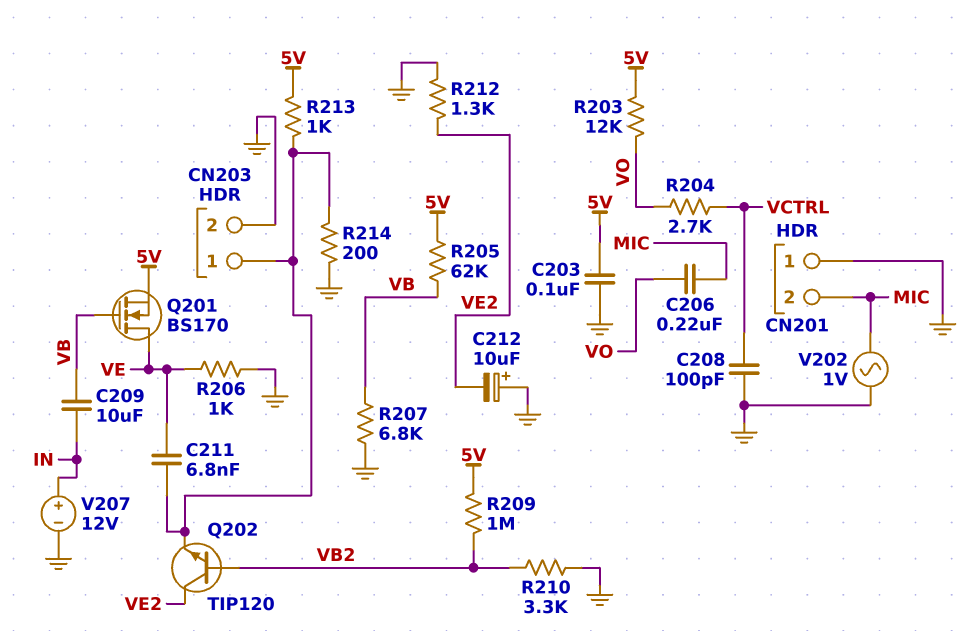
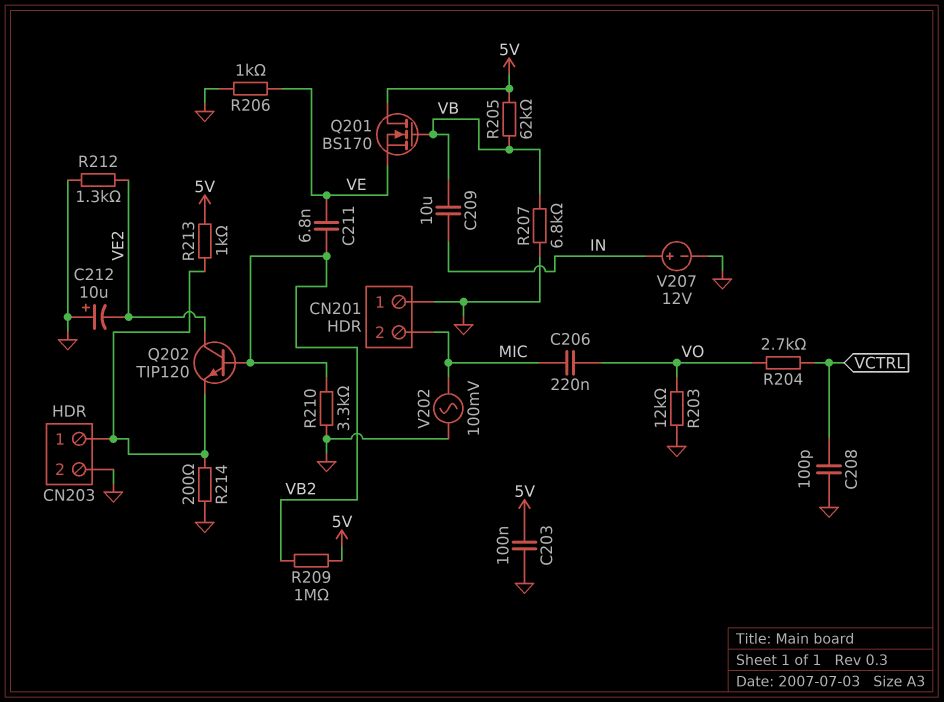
C211: 6.8nF (CN203/1, VE) -> 6.8nF (VB2, VE)
Q201: NMOS BS170 (G VB, D VE, S 5V) -> NMOS BS170 (G VB, D 5V, S VE)
R203: 12k (5V, VO) -> 12k (GND, VO)
V202: AC 1V (GND, MIC) -> AC 100mV (GND, MIC)

